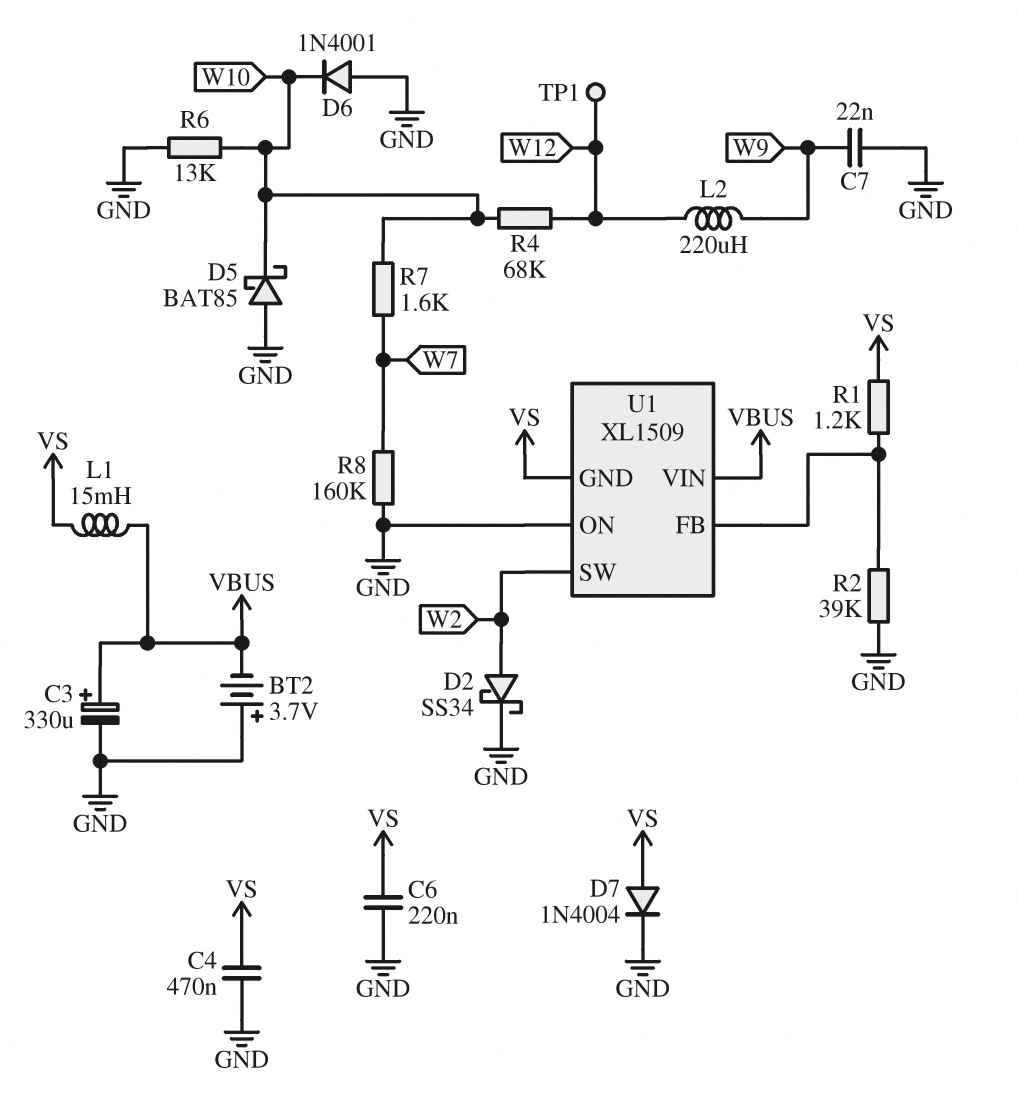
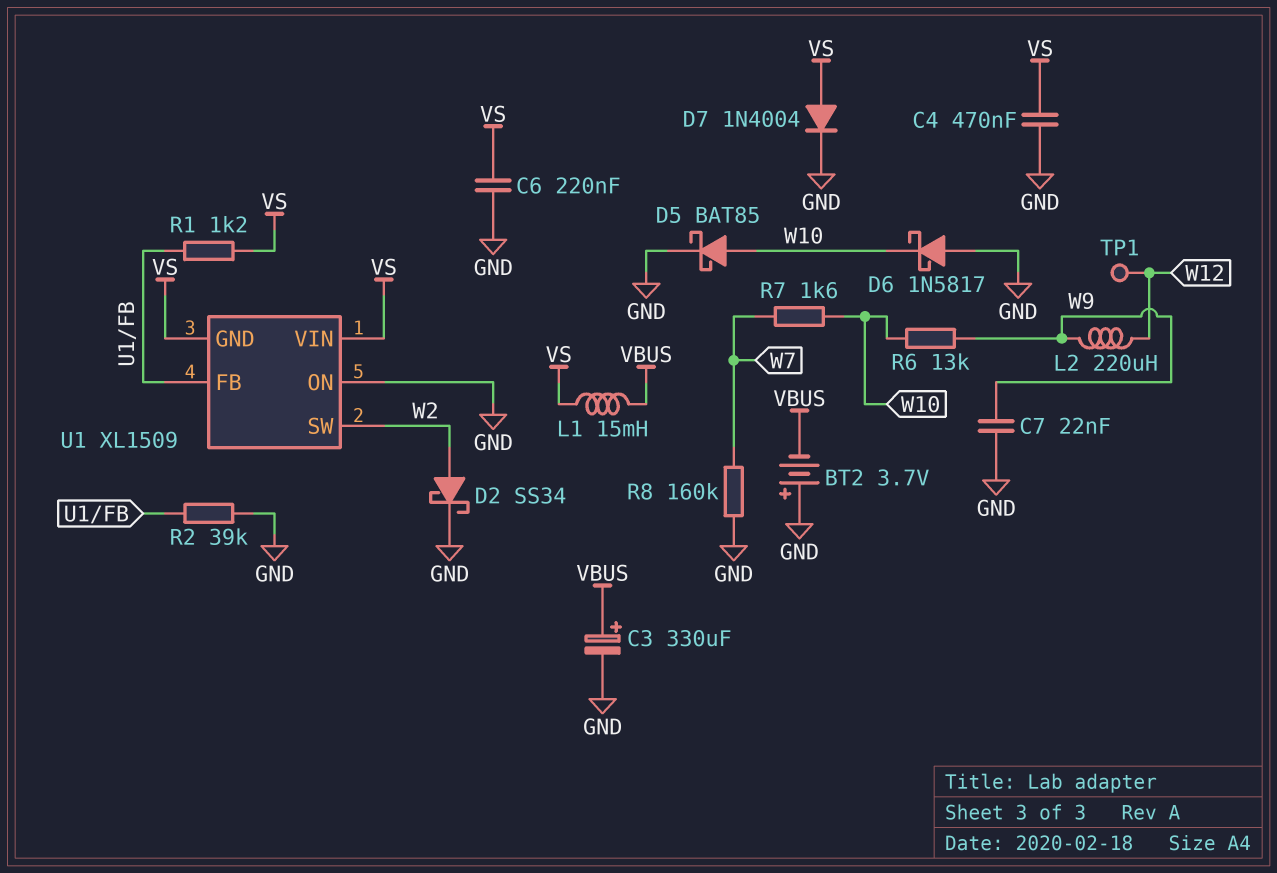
D5: schottky BAT85 (A GND, K W10) -> schottky BAT85 (A W10, K GND)
D6: diode 1N4001 (A GND, K W10) -> schottky 1N5817 (A GND, K W10)
R4: 68k (W10, W12) -> none
R6: 13k (GND, W10) -> 13k (W9, W10)
U1 pin VIN: VBUS -> VS

